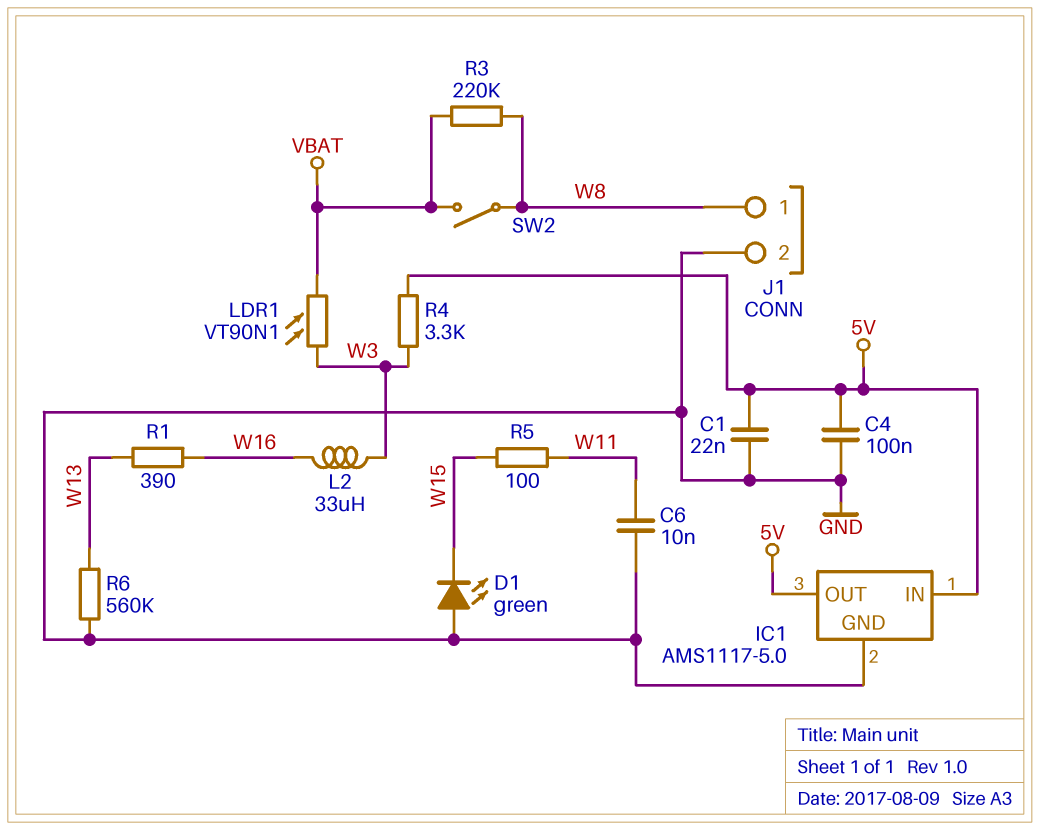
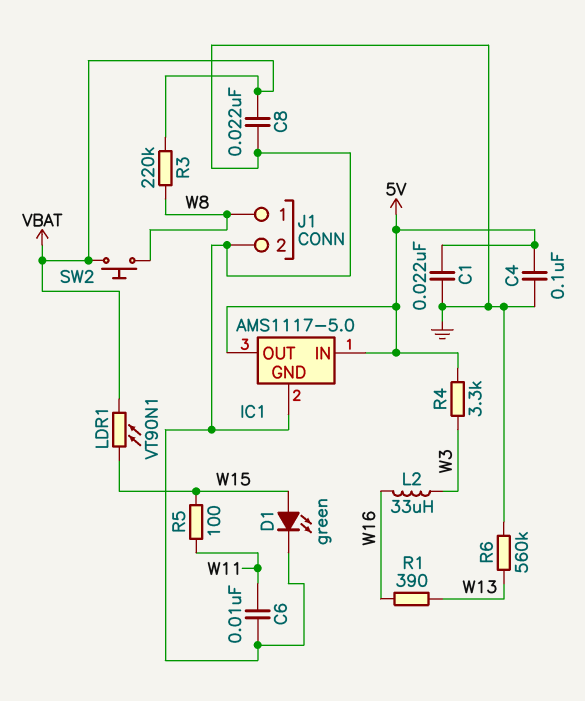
C8: none -> 22nF (GND, VBAT)
D1: LED green (A GND, K W15) -> LED green (A W15, K GND)
LDR1: VT90N1 (VBAT, W3) -> VT90N1 (VBAT, W15)
SW2: switch (VBAT, W8) -> button (VBAT, W8)

